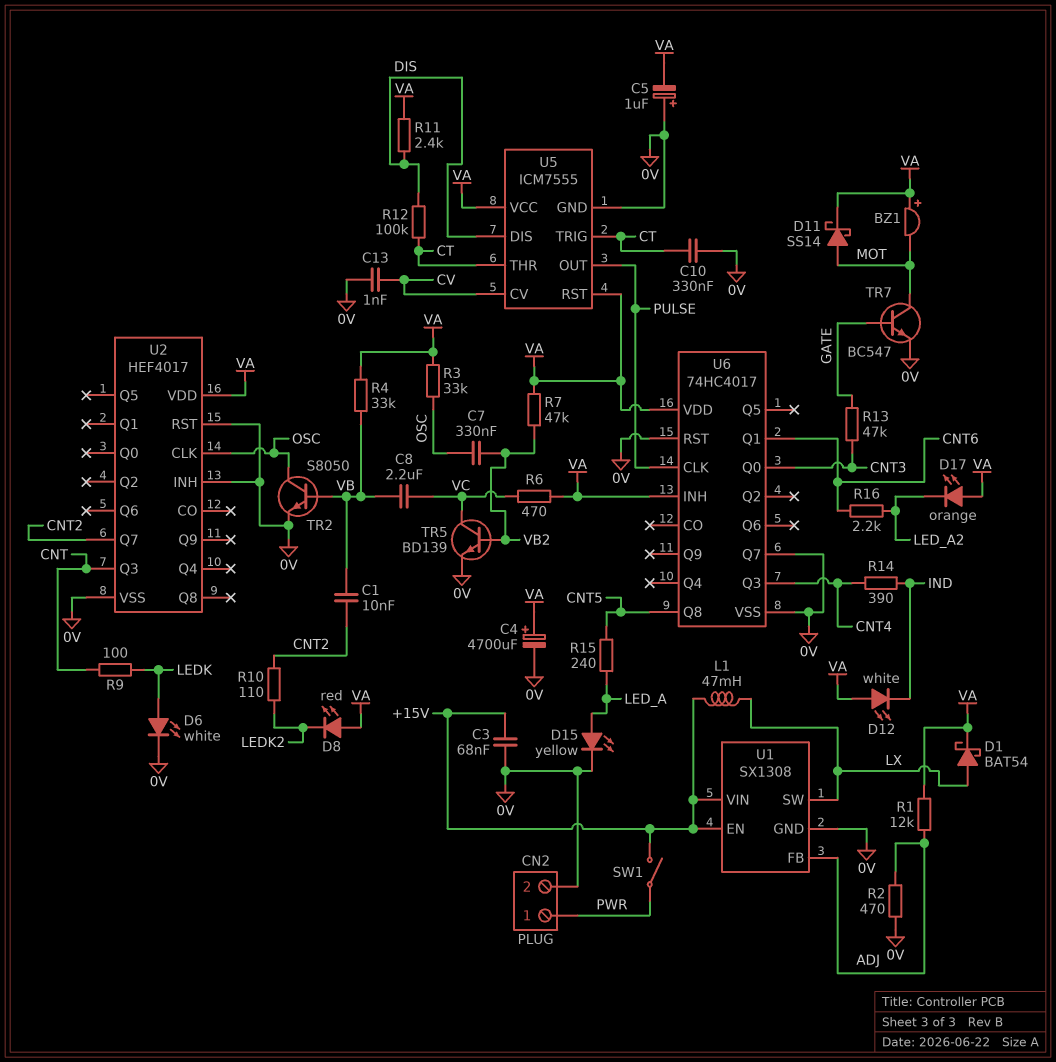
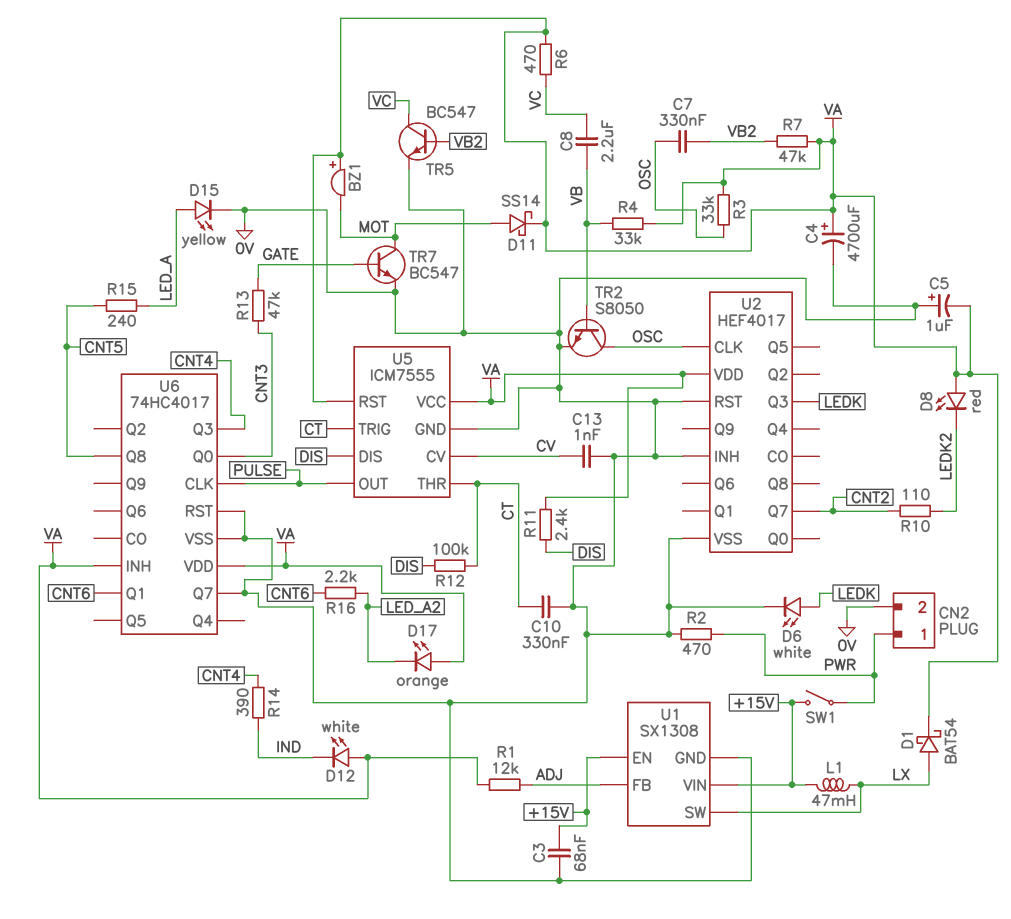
C1: 10nF (CNT2, VB) -> none
R2: 470 (0V, ADJ) -> 470 (0V, PWR)
R9: 100 (CNT, LEDK) -> none
TR5: NPN BD139 (B VB2, C VC, E 0V) -> NPN BC547 (B VB2, C VC, E 0V)
U2 pin Q3: CNT -> LEDK

